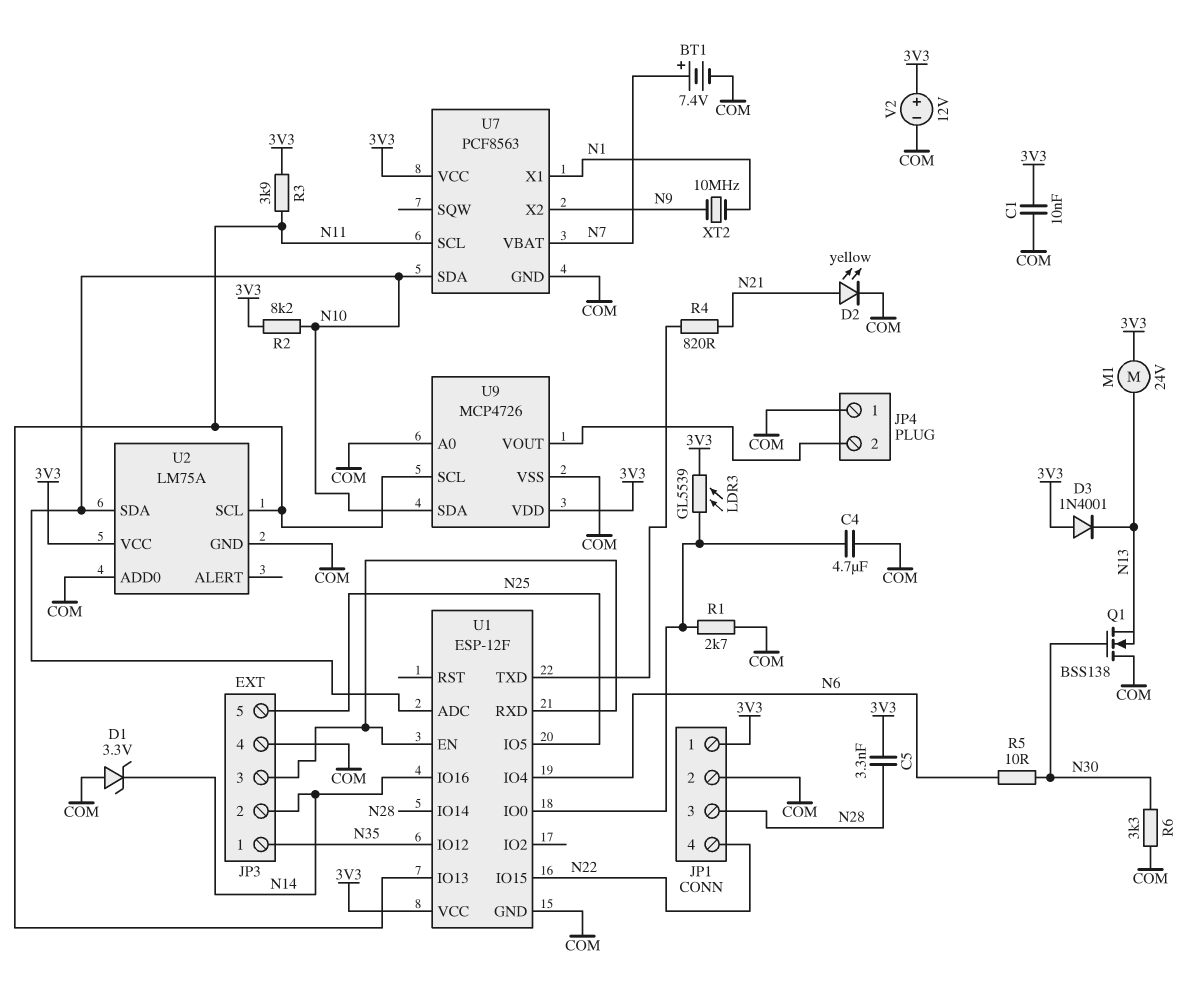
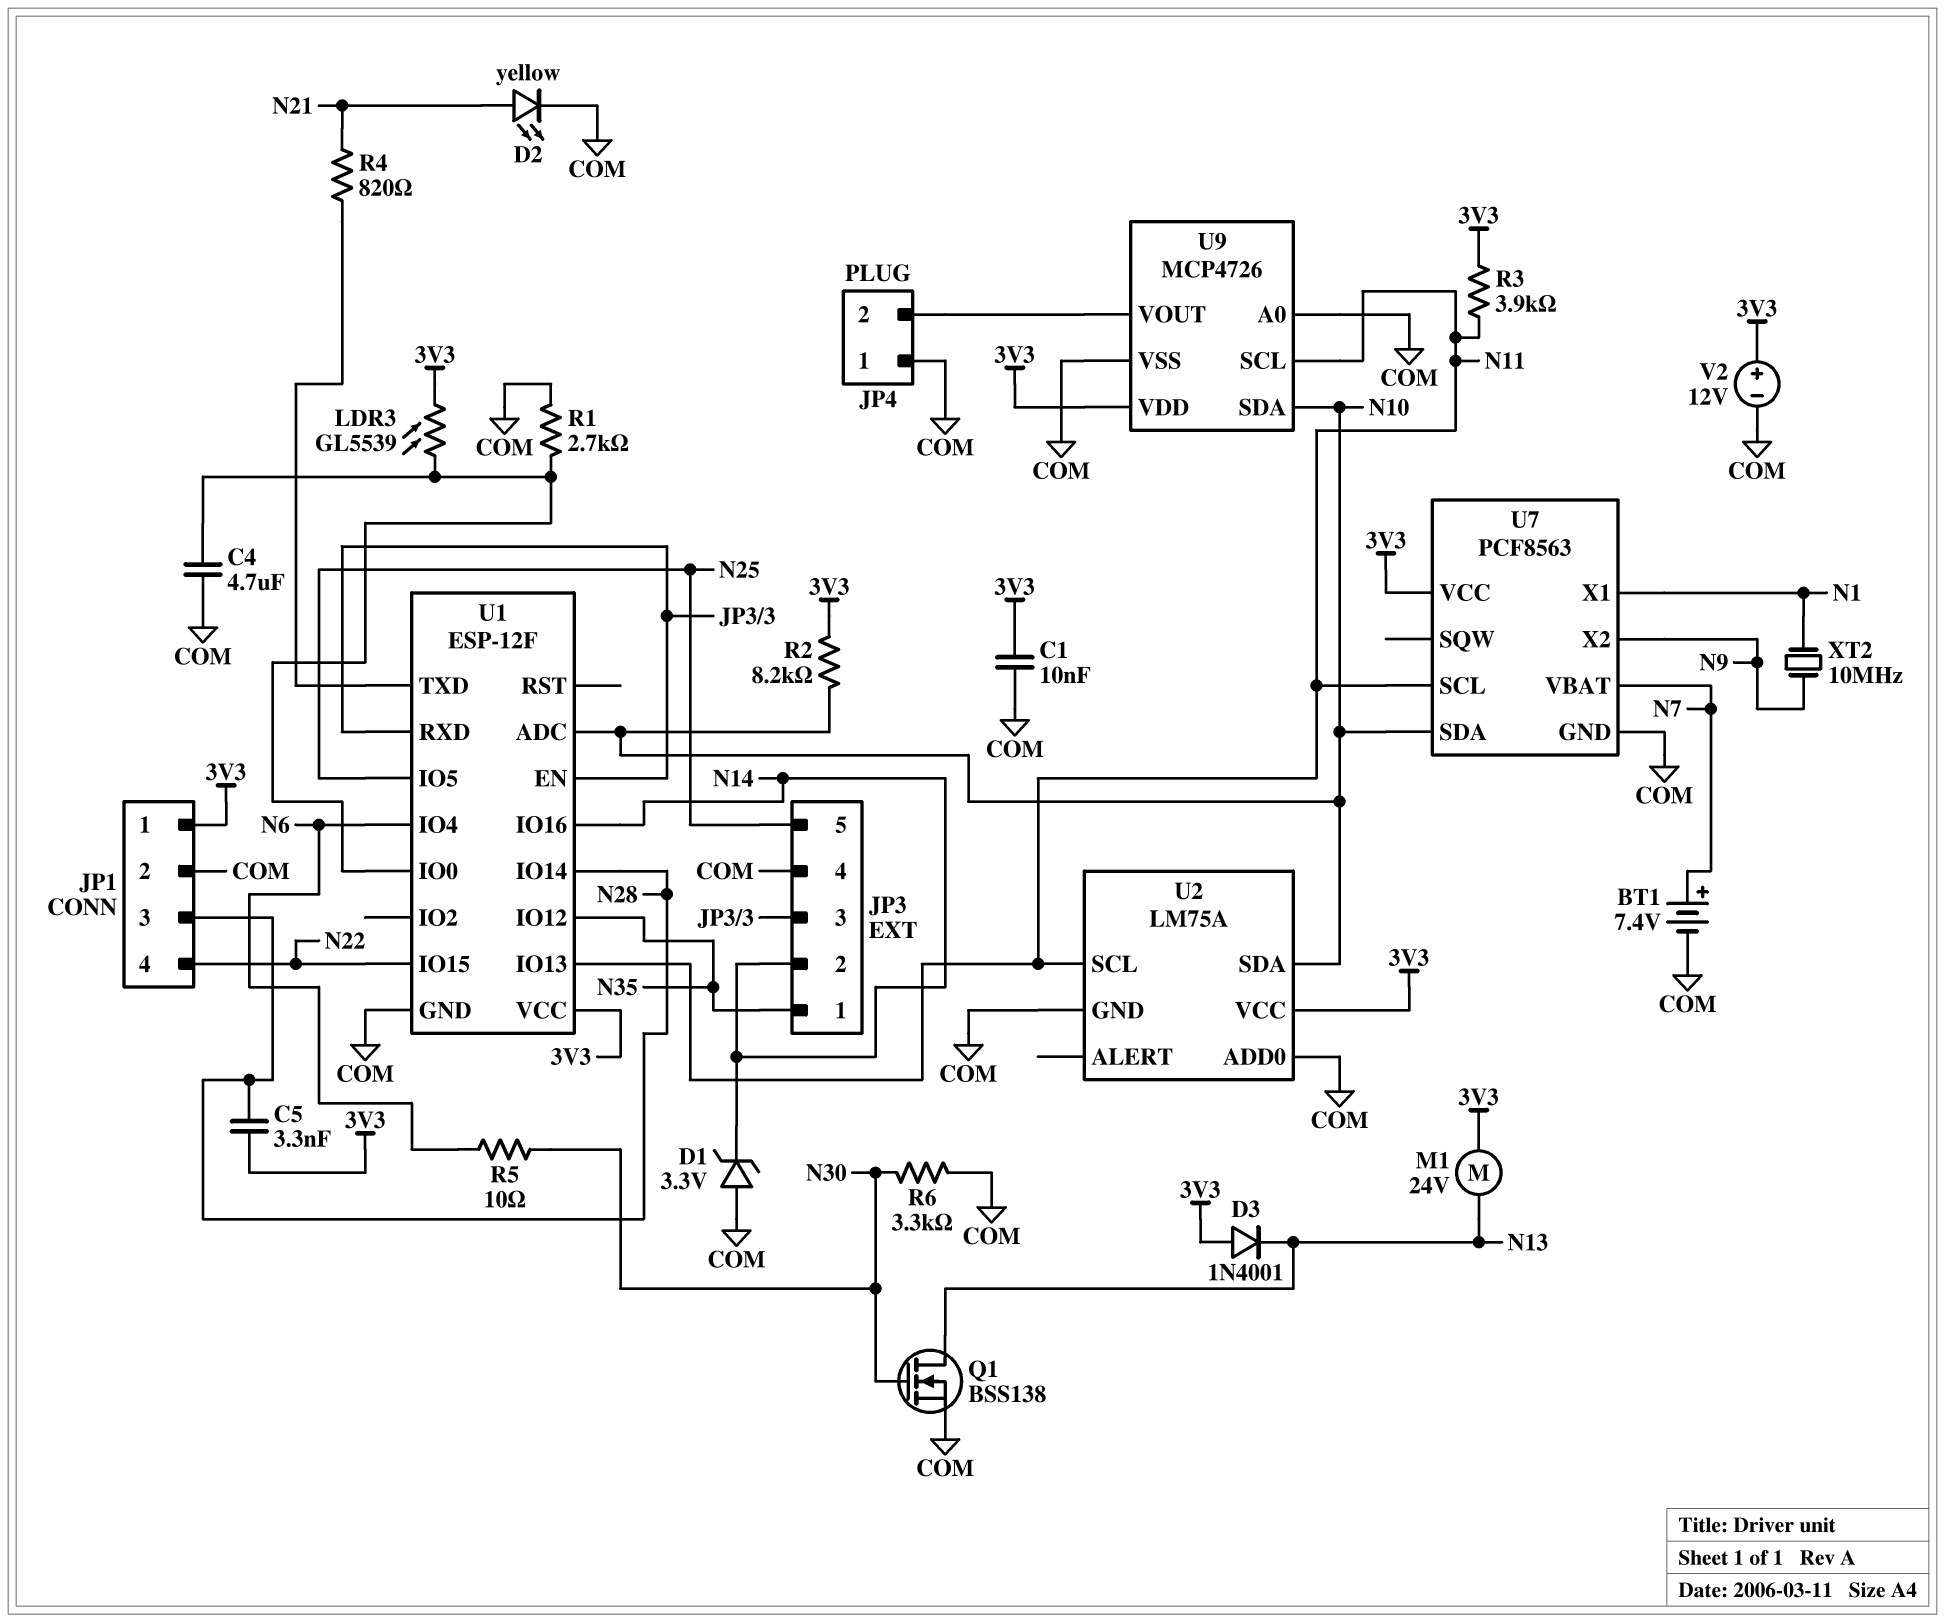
Q1: NMOS BSS138 (G N30, D COM, S N13) -> NMOS BSS138 (G N30, D N13, S COM)

